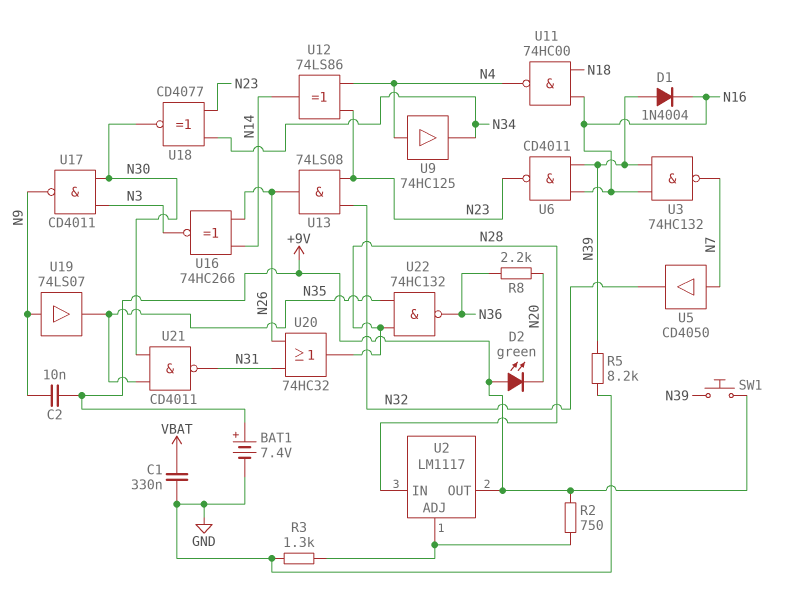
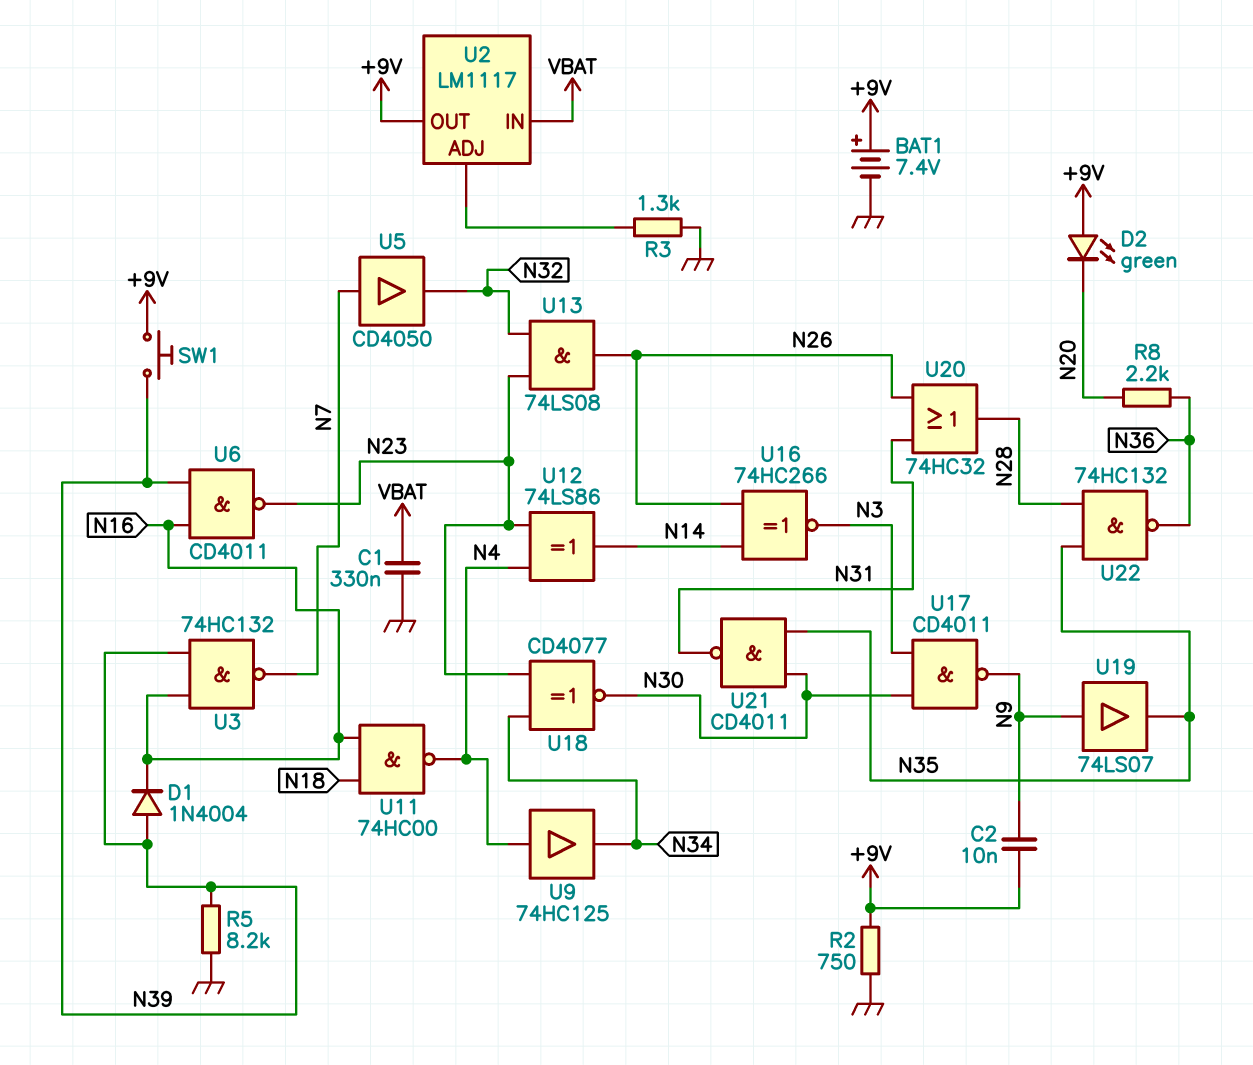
R2: 750 (+9V, U2/ADJ) -> 750 (+9V, GND)
U2 pin IN: N28 -> VBAT

